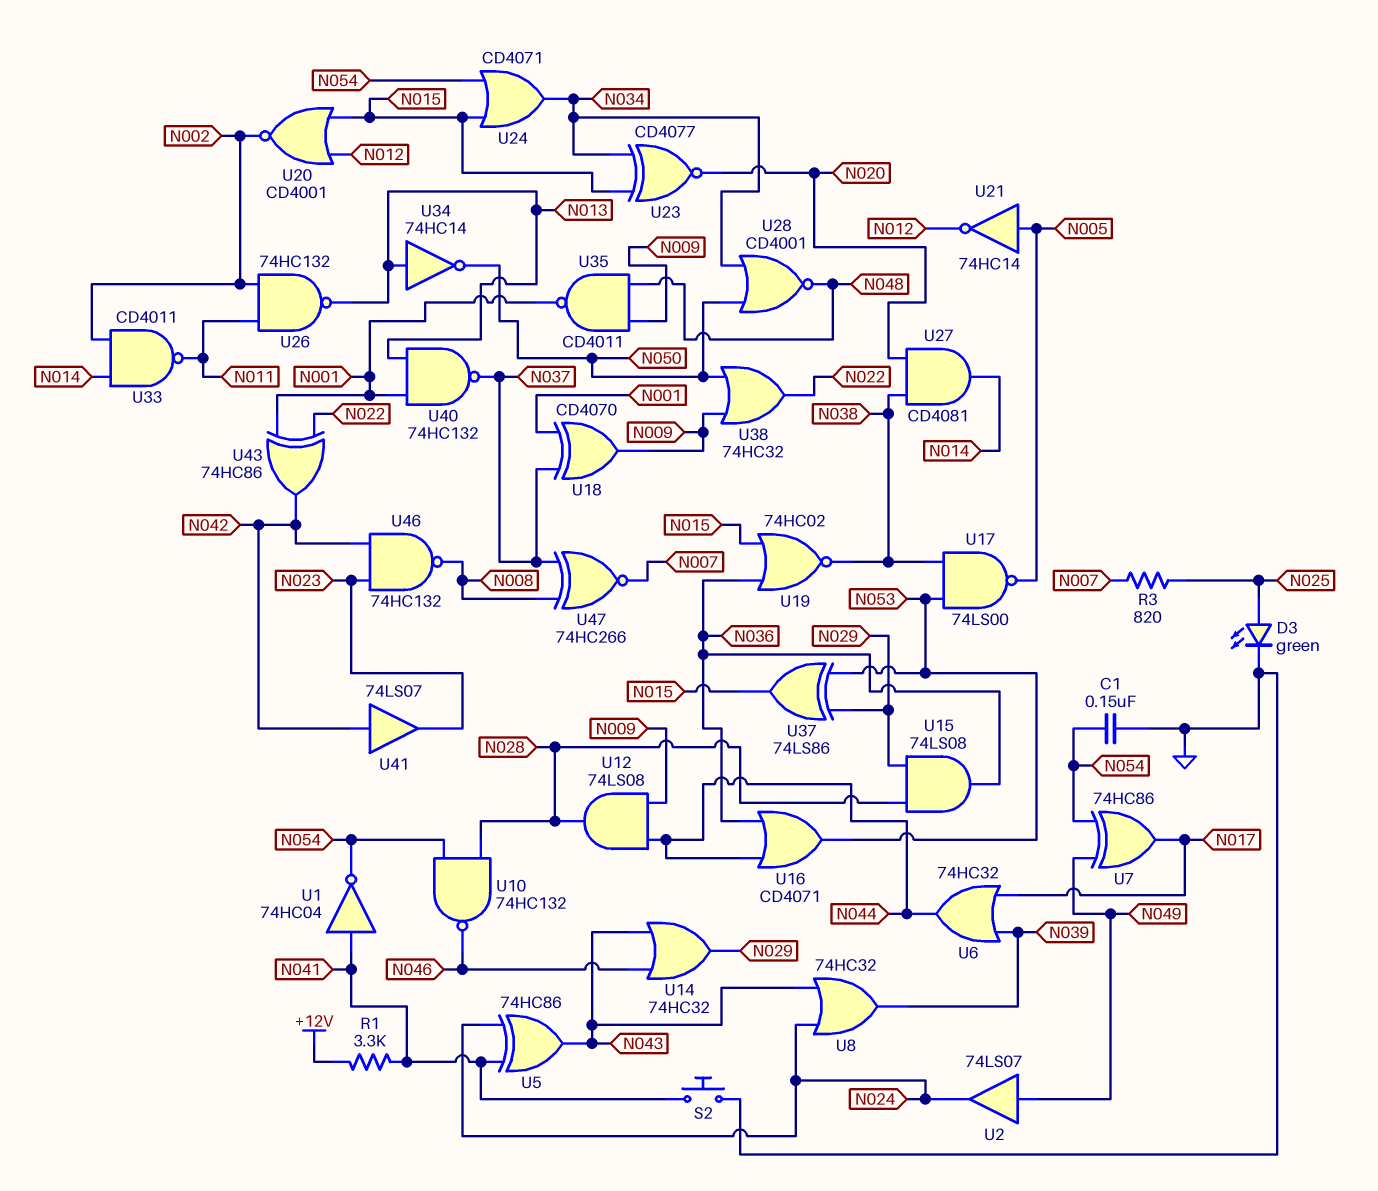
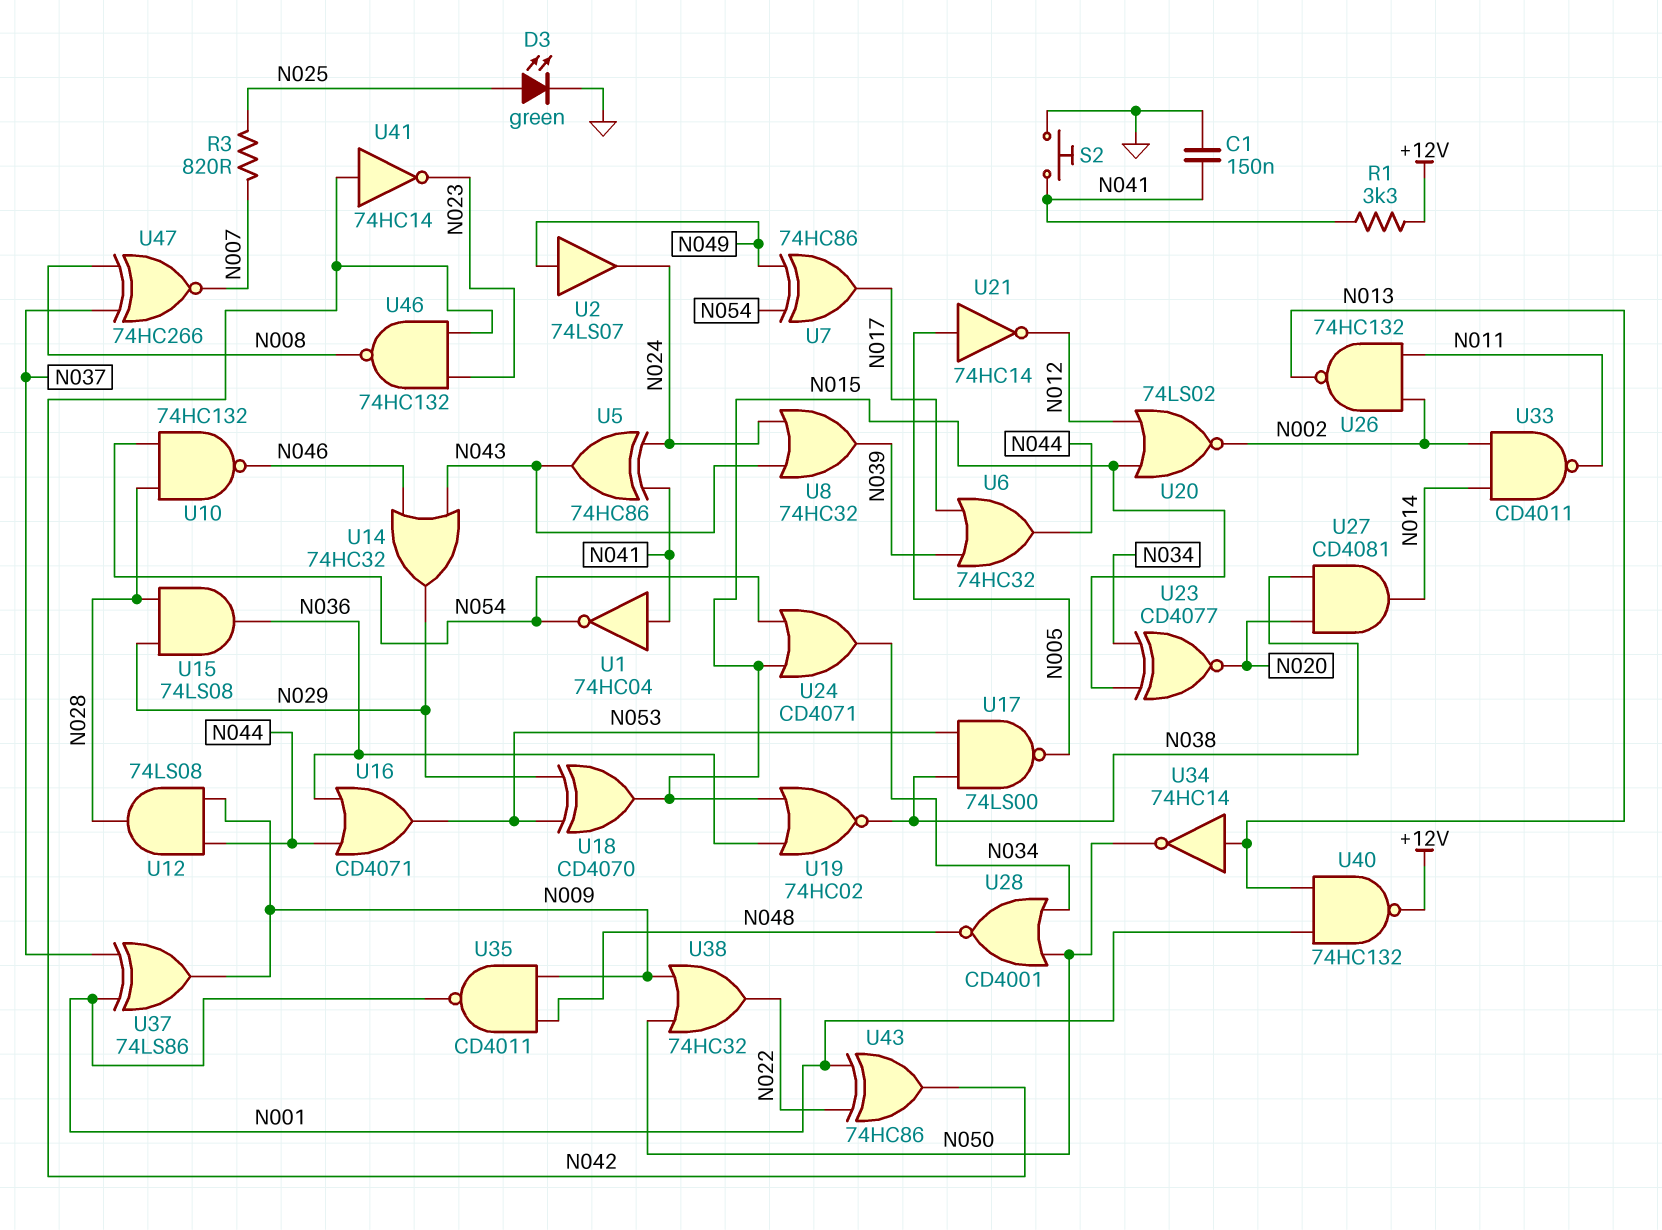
C1: 150nF (GND, N054) -> 150nF (GND, N041)
U18: XOR CD4070 (in N001, in N037, out N009) -> XOR CD4070 (in N029, in N053, out N015)
U20: NOR CD4001 (in N012, in N015, out N002) -> NOR 74LS02 (in N012, in N015, out N002)
U37: XOR 74LS86 (in N029, in N053, out N015) -> XOR 74LS86 (in N001, in N037, out N009)
U40: NAND 74HC132 (in N001, in N013, out N037) -> NAND 74HC132 (in N001, in N013, out +12V)
U41: buffer 74LS07 (in N042, out N023) -> NOT 74HC14 (in N042, out N023)

